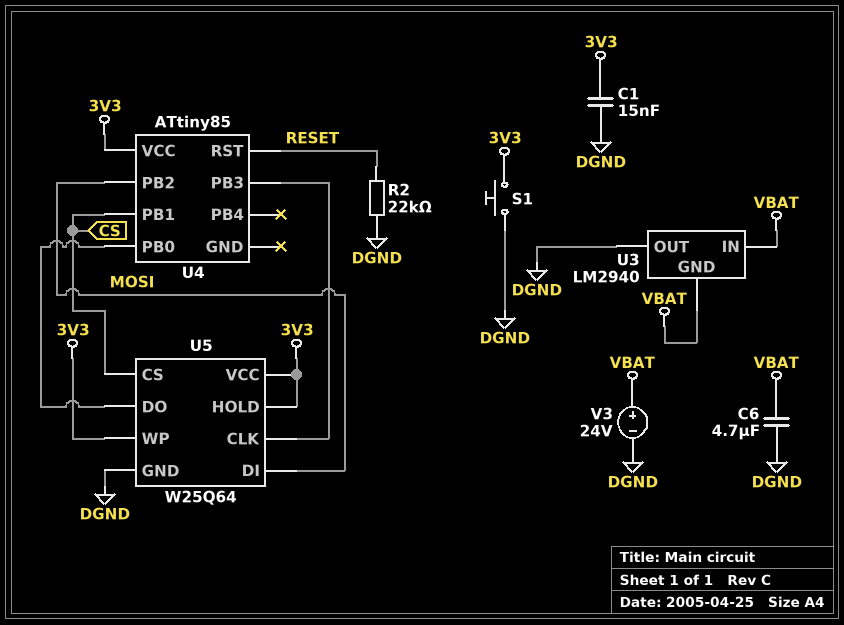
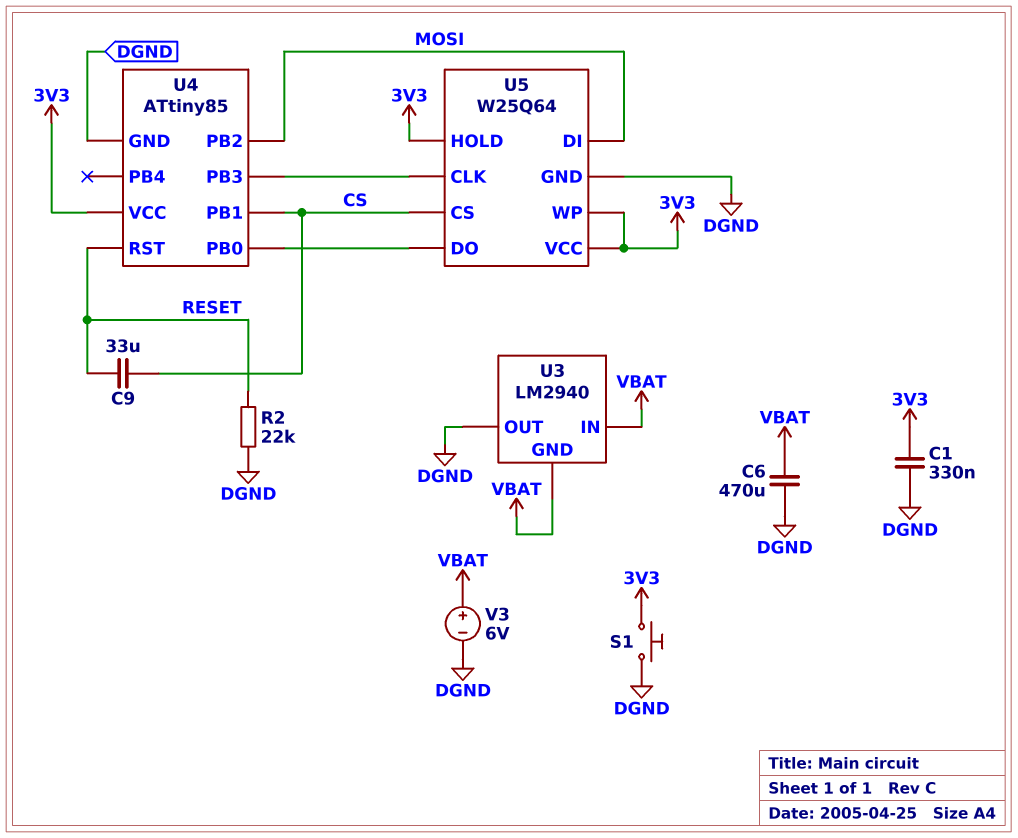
C1: 15nF (3V3, DGND) -> 330nF (3V3, DGND)
C6: 4.7uF (DGND, VBAT) -> 470uF (DGND, VBAT)
C9: none -> 33uF (CS, RESET)
U4 pin GND: none -> DGND
V3: 24V (plus VBAT, minus DGND) -> 6V (plus VBAT, minus DGND)

